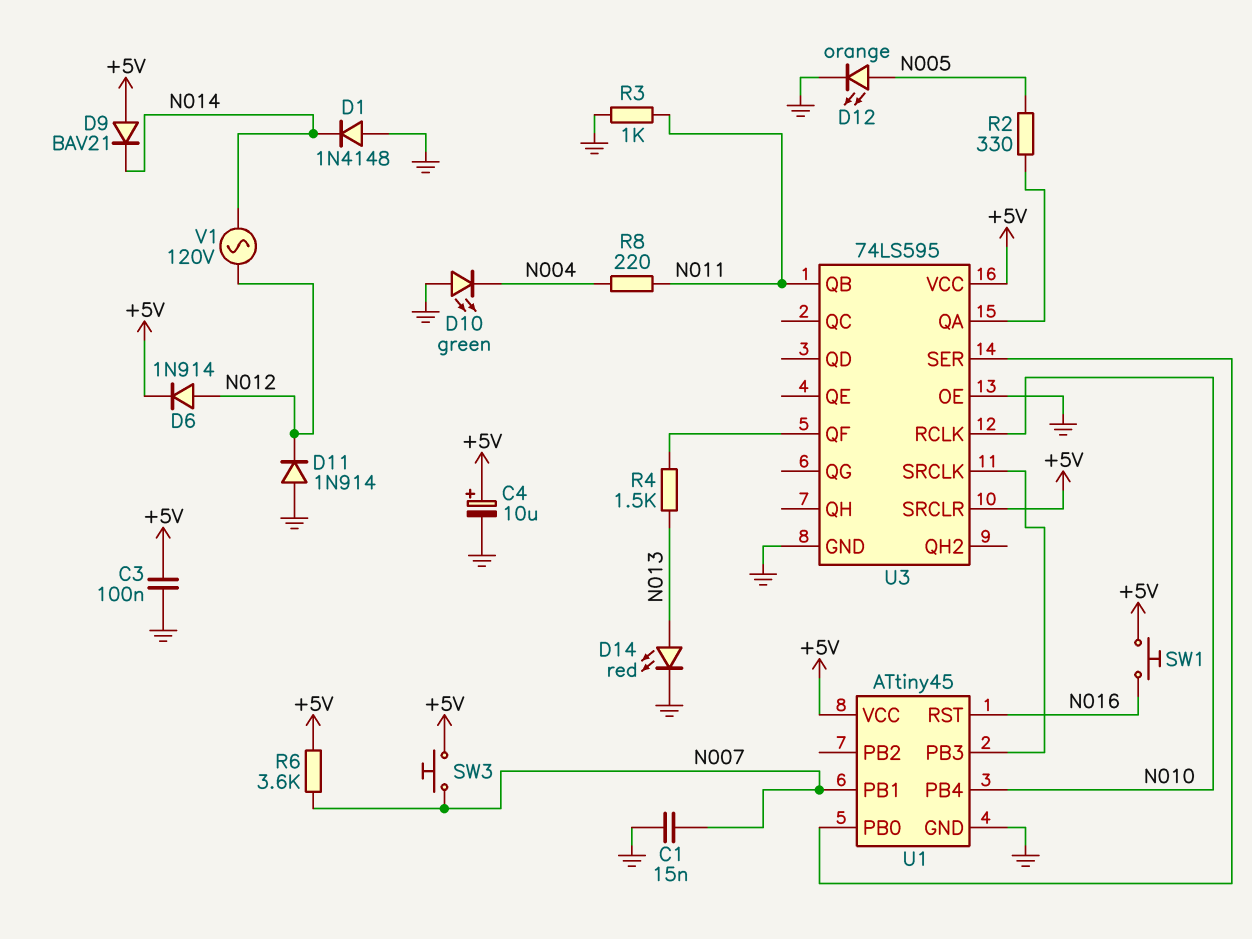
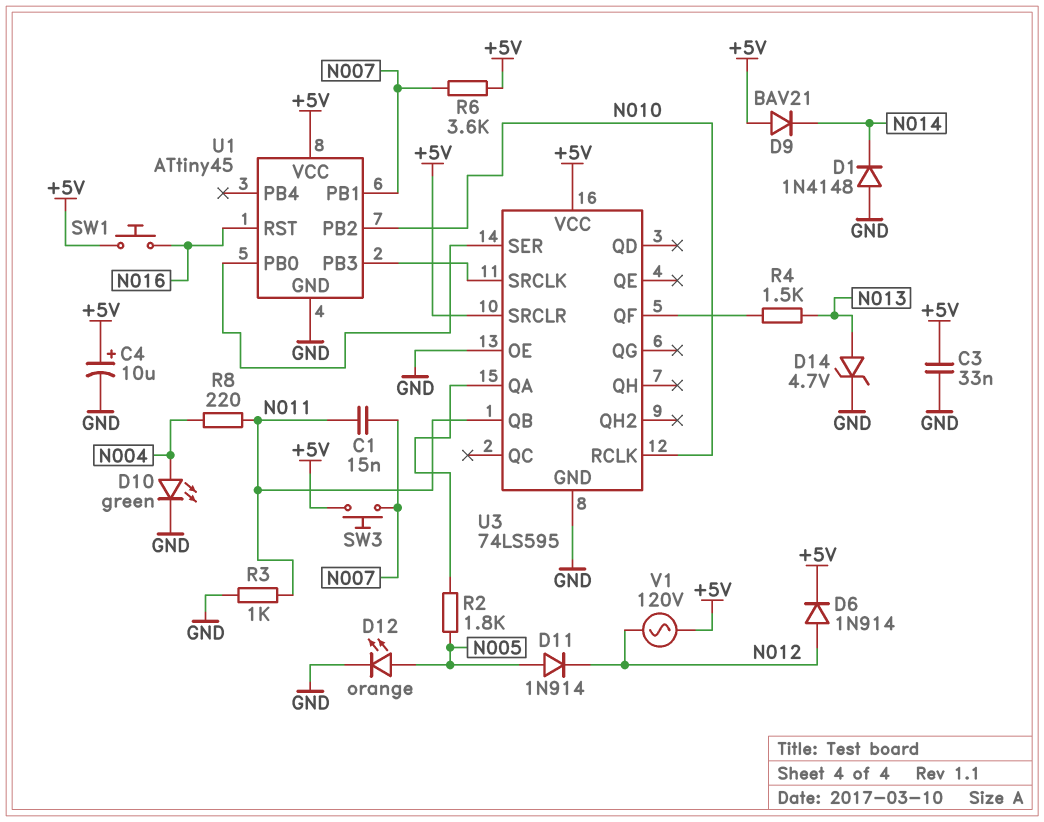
C1: 15nF (GND, N007) -> 15nF (N007, N011)
C3: 100nF (+5V, GND) -> 33nF (+5V, GND)
D10: LED green (A GND, K N004) -> LED green (A N004, K GND)
D11: diode 1N914 (A GND, K N012) -> diode 1N914 (A N005, K N012)
D14: LED red (A N013, K GND) -> zener 4.7V (A N013, K GND)
R2: 330 (N005, U3/QA) -> 1.8k (N005, U3/QA)
U1 pin PB2: none -> N010
U1 pin PB4: N010 -> none
V1: AC 120V (N012, N014) -> AC 120V (+5V, N012)

